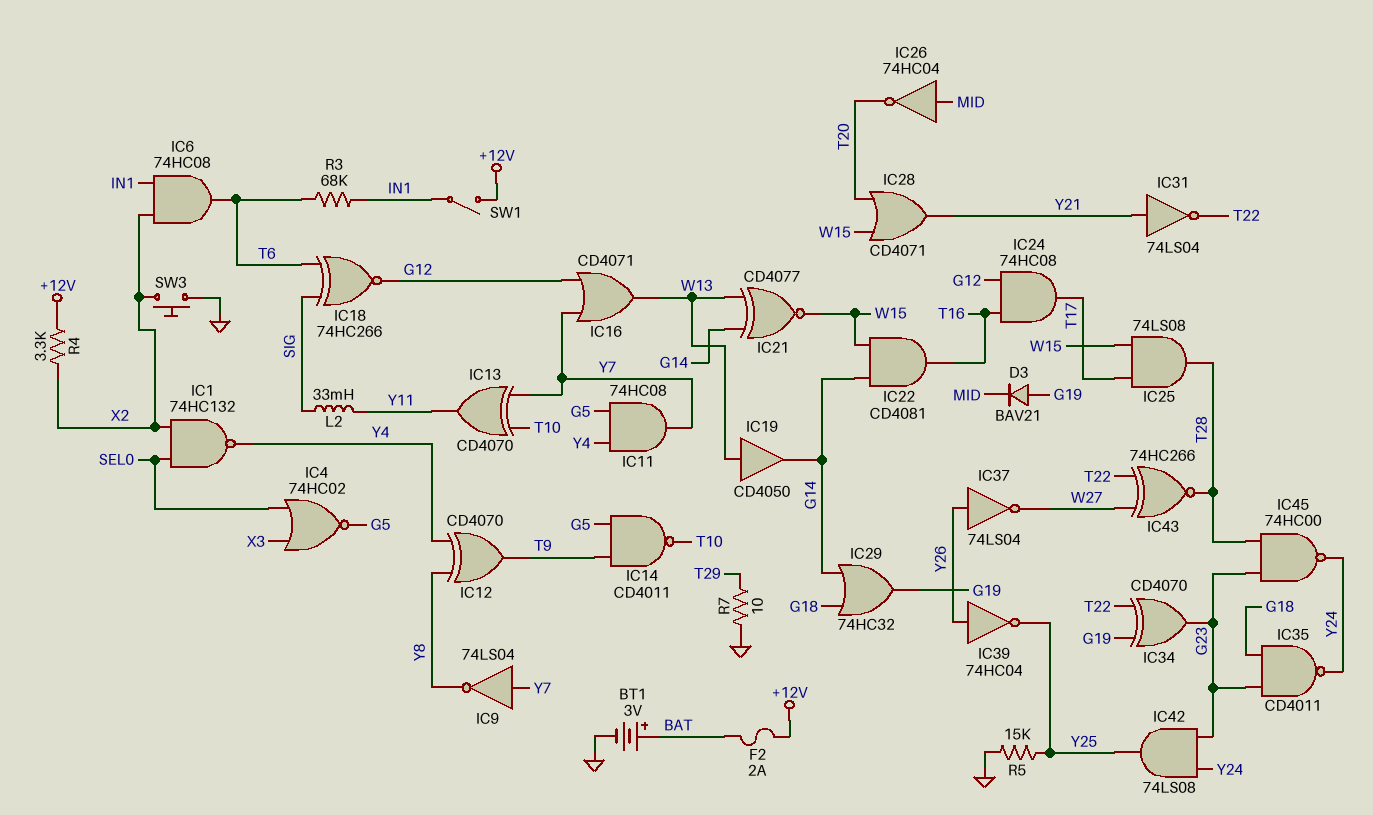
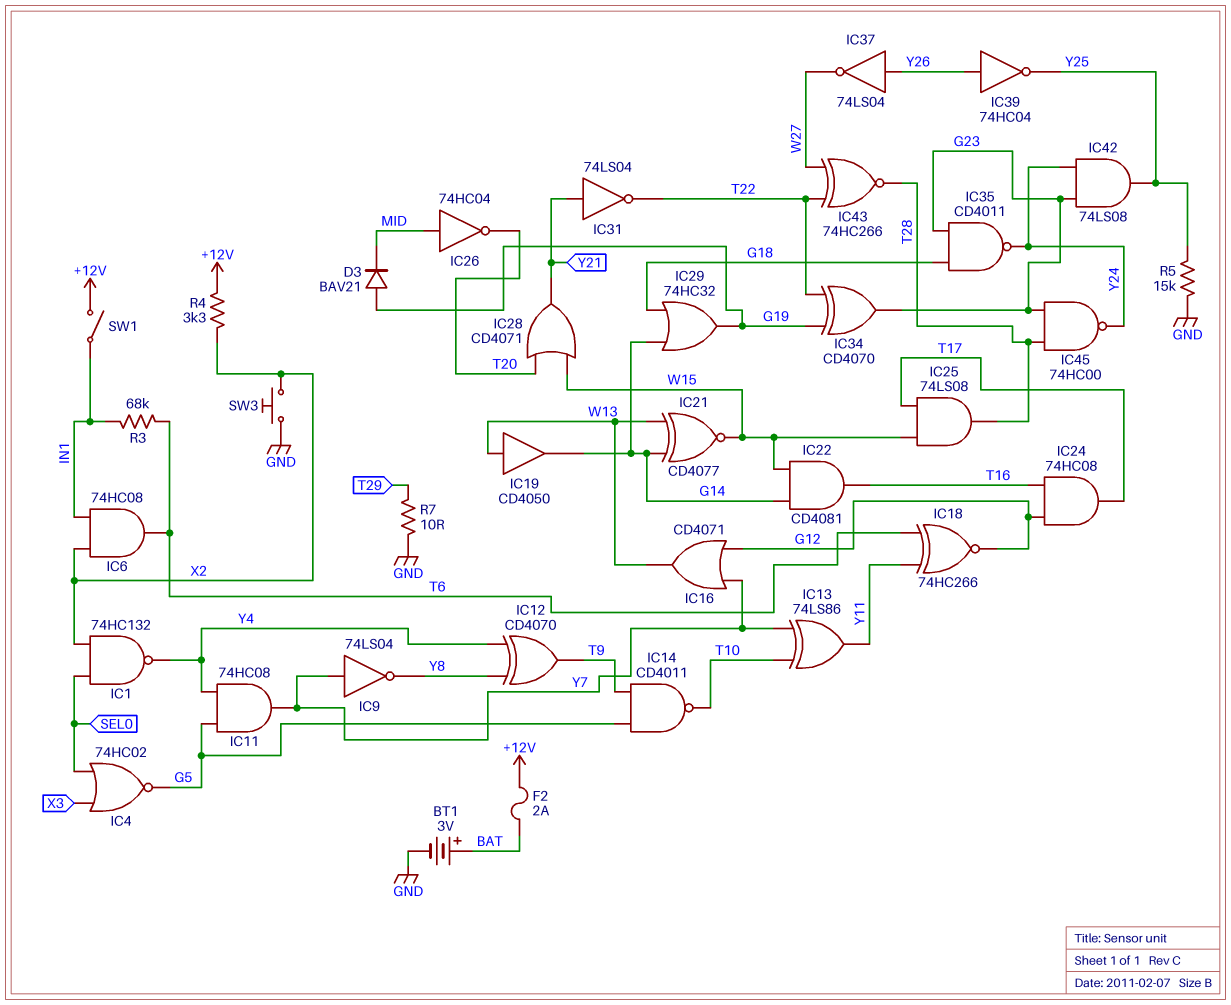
IC13: XOR CD4070 (in T10, in Y7, out Y11) -> XOR 74LS86 (in T10, in Y7, out Y11)
IC18: XNOR 74HC266 (in SIG, in T6, out G12) -> XNOR 74HC266 (in T6, in Y11, out G12)
L2: 33mH (SIG, Y11) -> none

